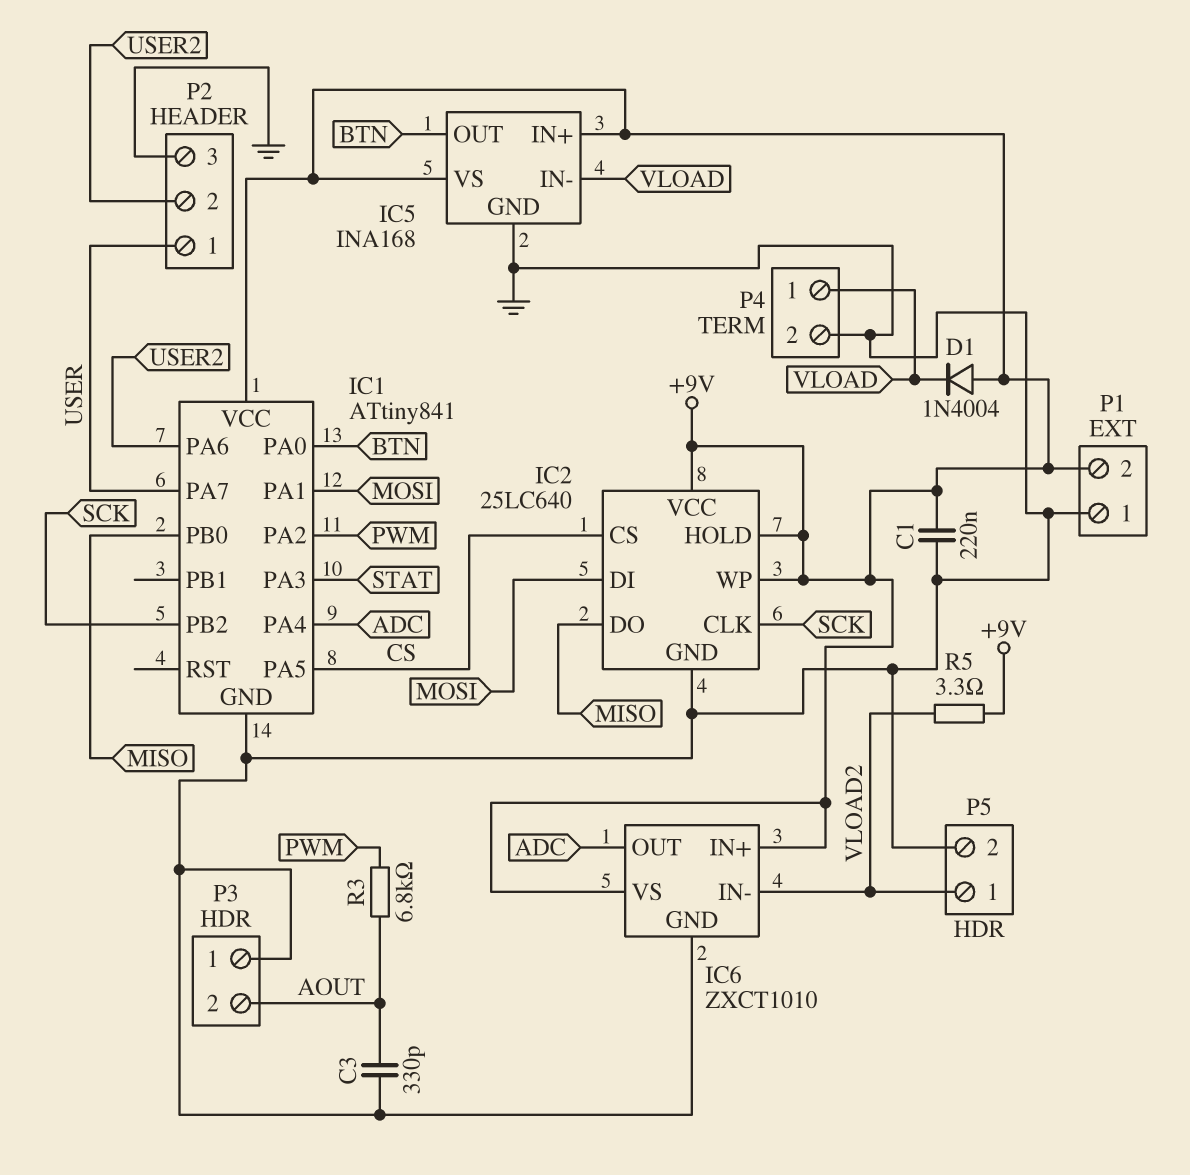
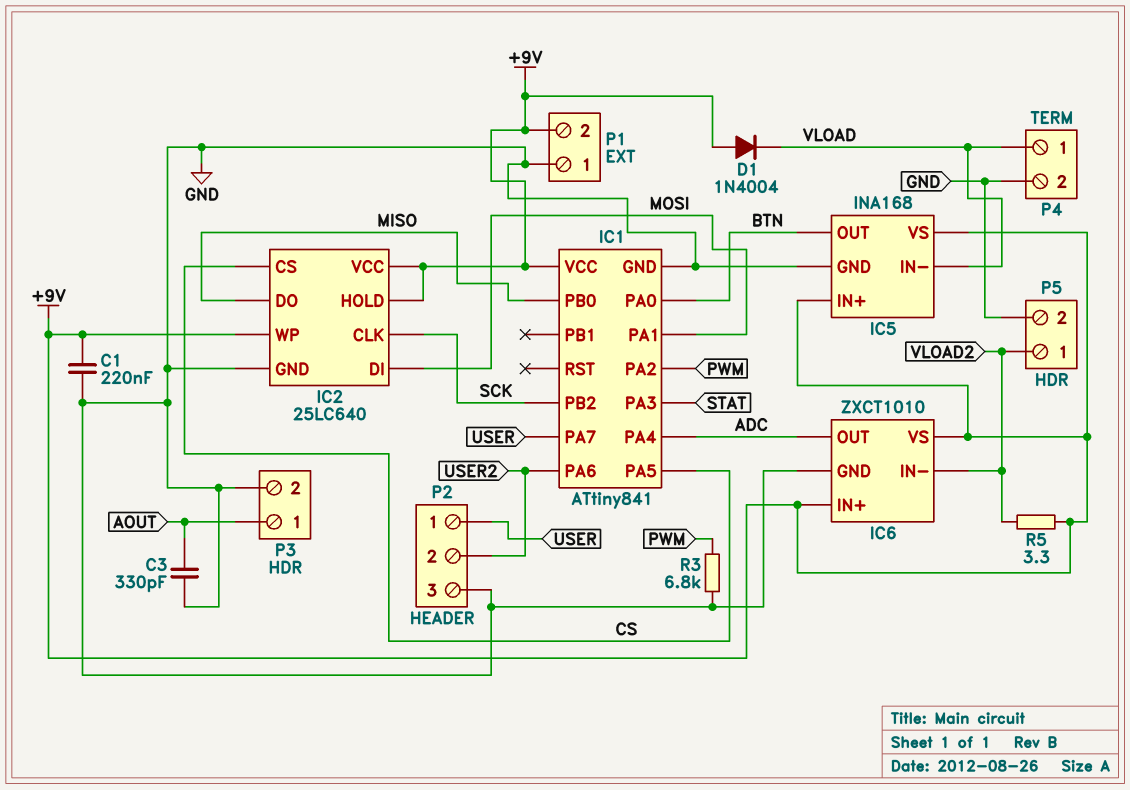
P3 pin 1: GND -> AOUT
P3 pin 2: AOUT -> GND
R3: 6.8k (AOUT, PWM) -> 6.8k (GND, PWM)

